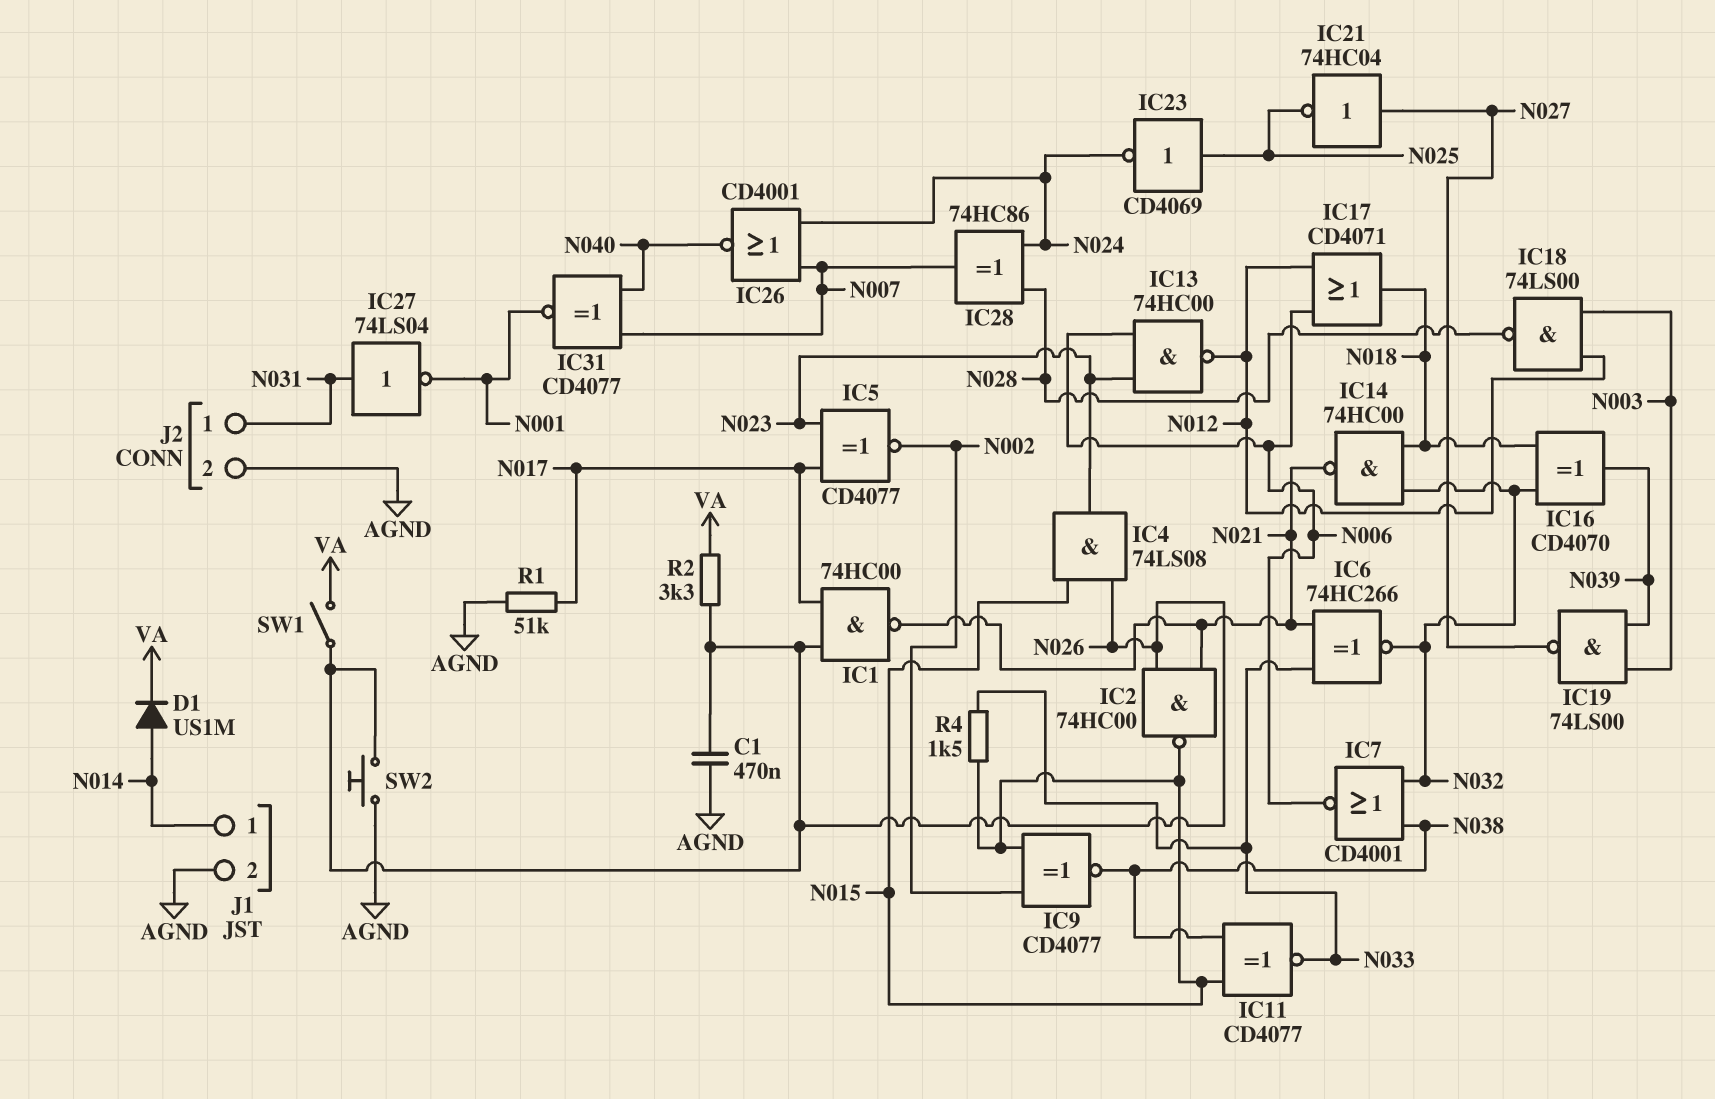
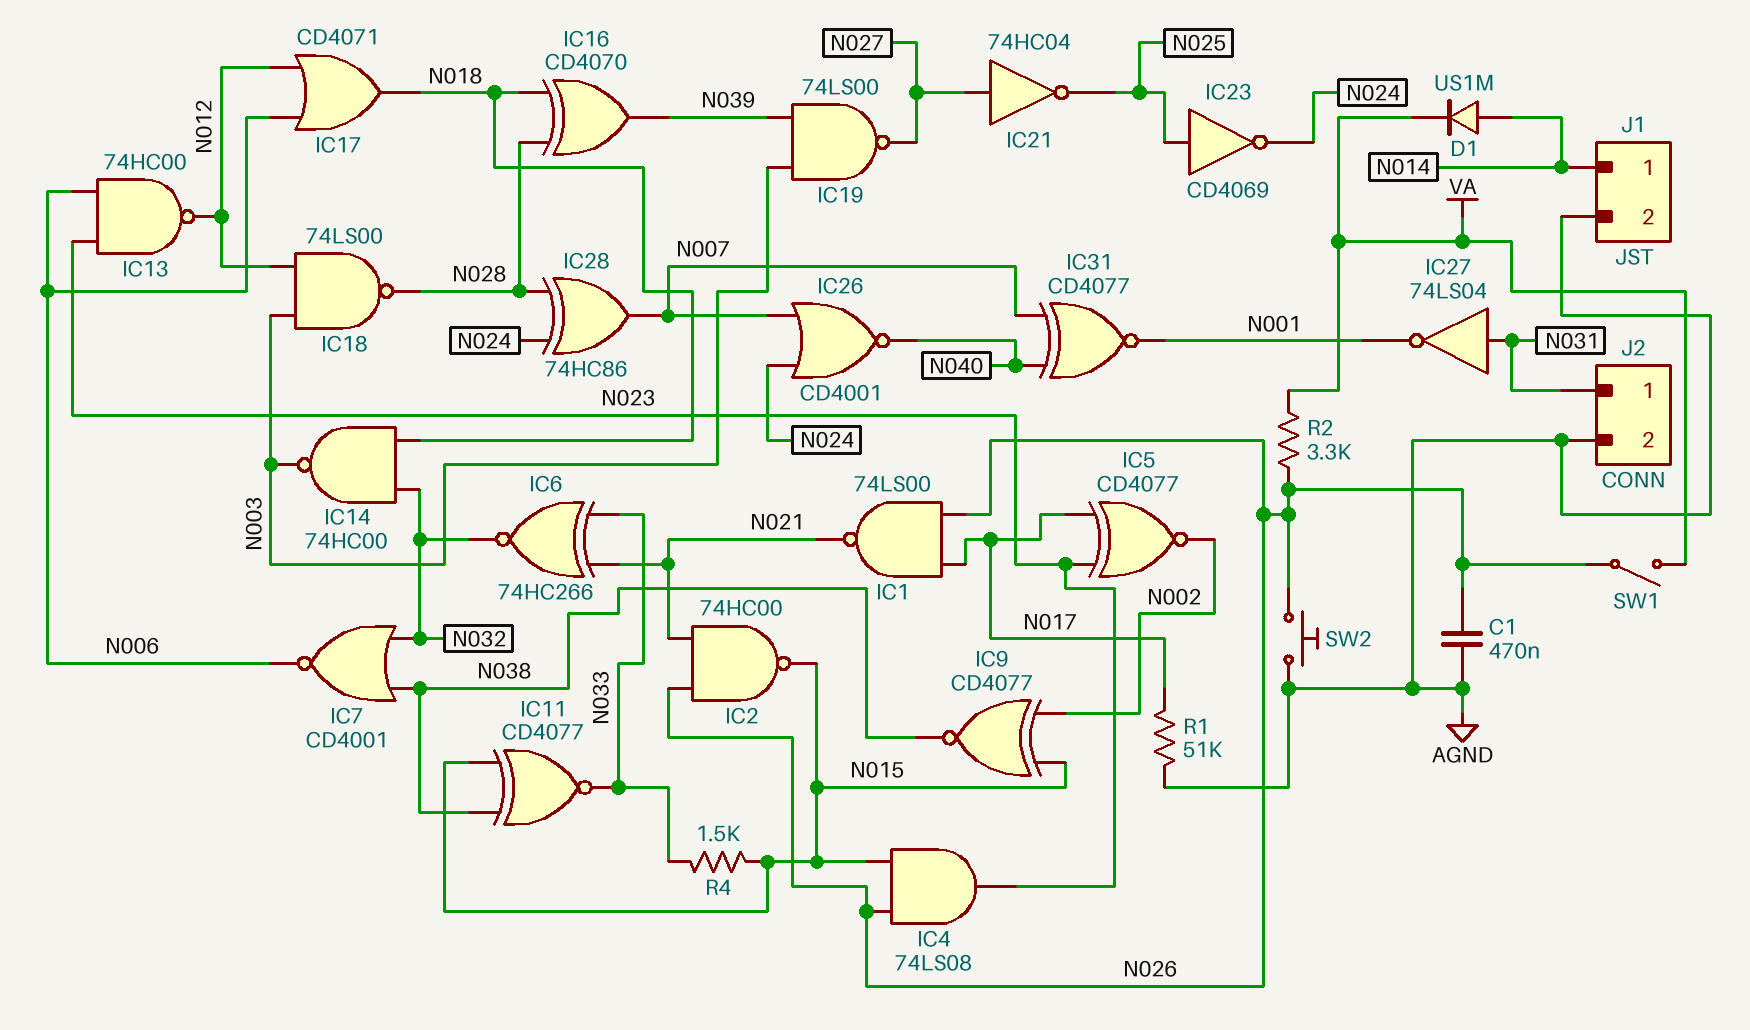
IC1: NAND 74HC00 (in N017, in N026, out N021) -> NAND 74LS00 (in N017, in N026, out N021)
IC14: NAND 74HC00 (in N018, in N032, out N021) -> NAND 74HC00 (in N018, in N032, out N003)
IC16: XOR CD4070 (in N018, in N032, out N039) -> XOR CD4070 (in N018, in N028, out N039)

